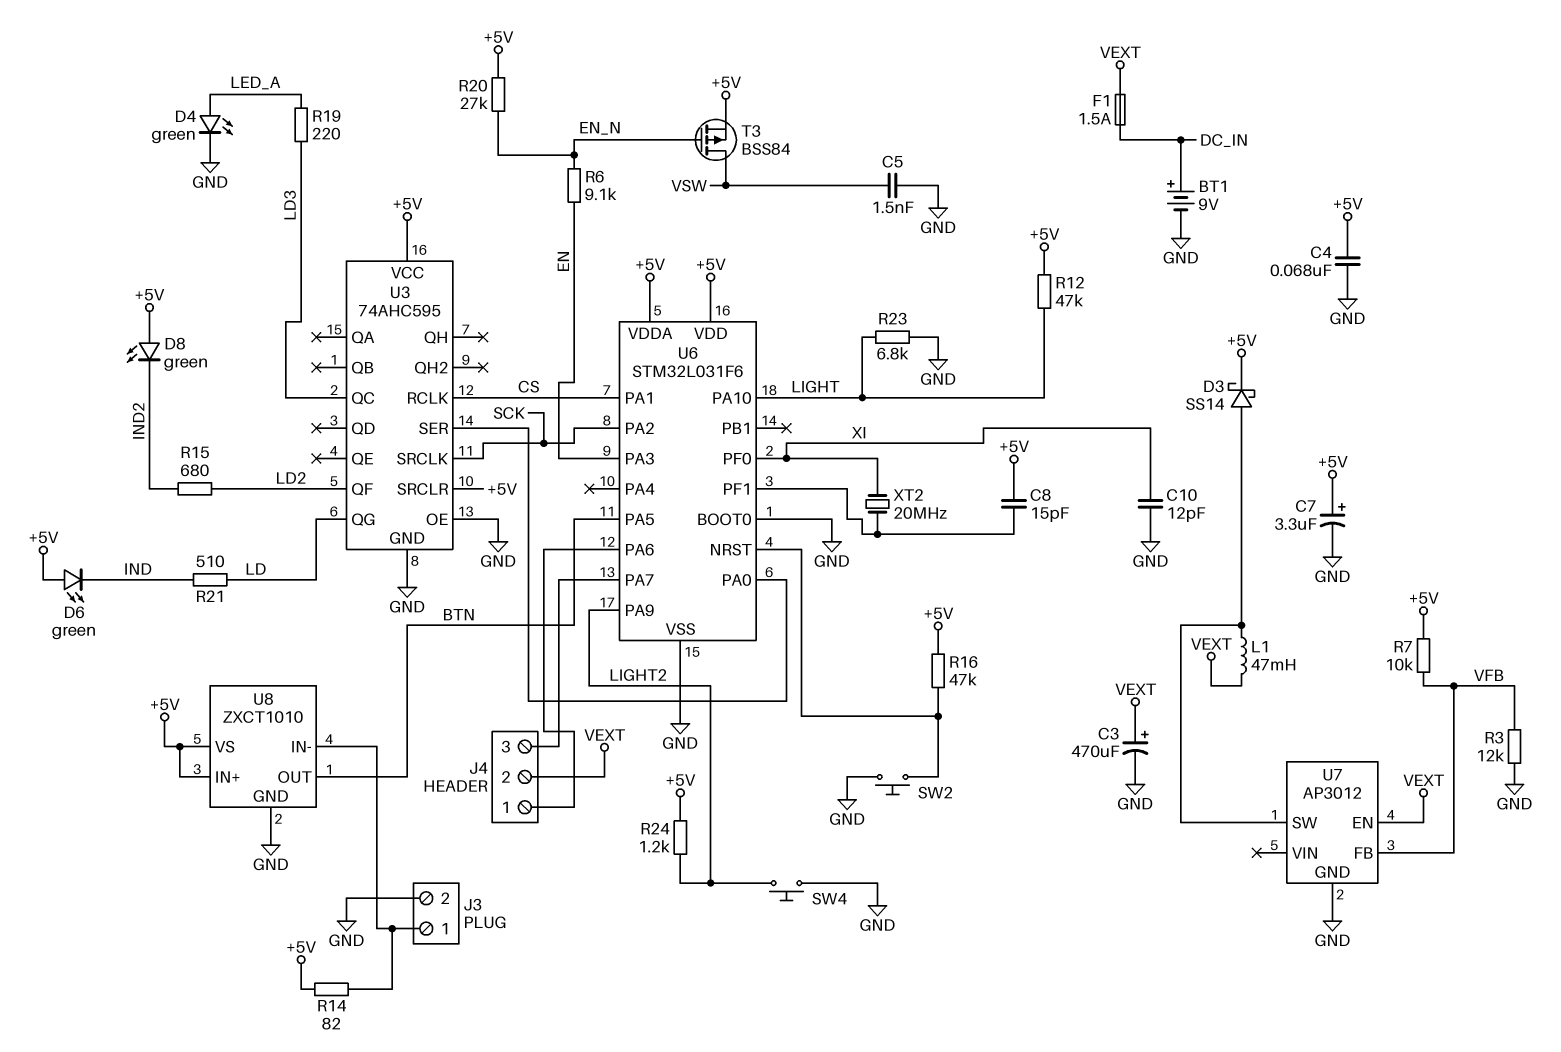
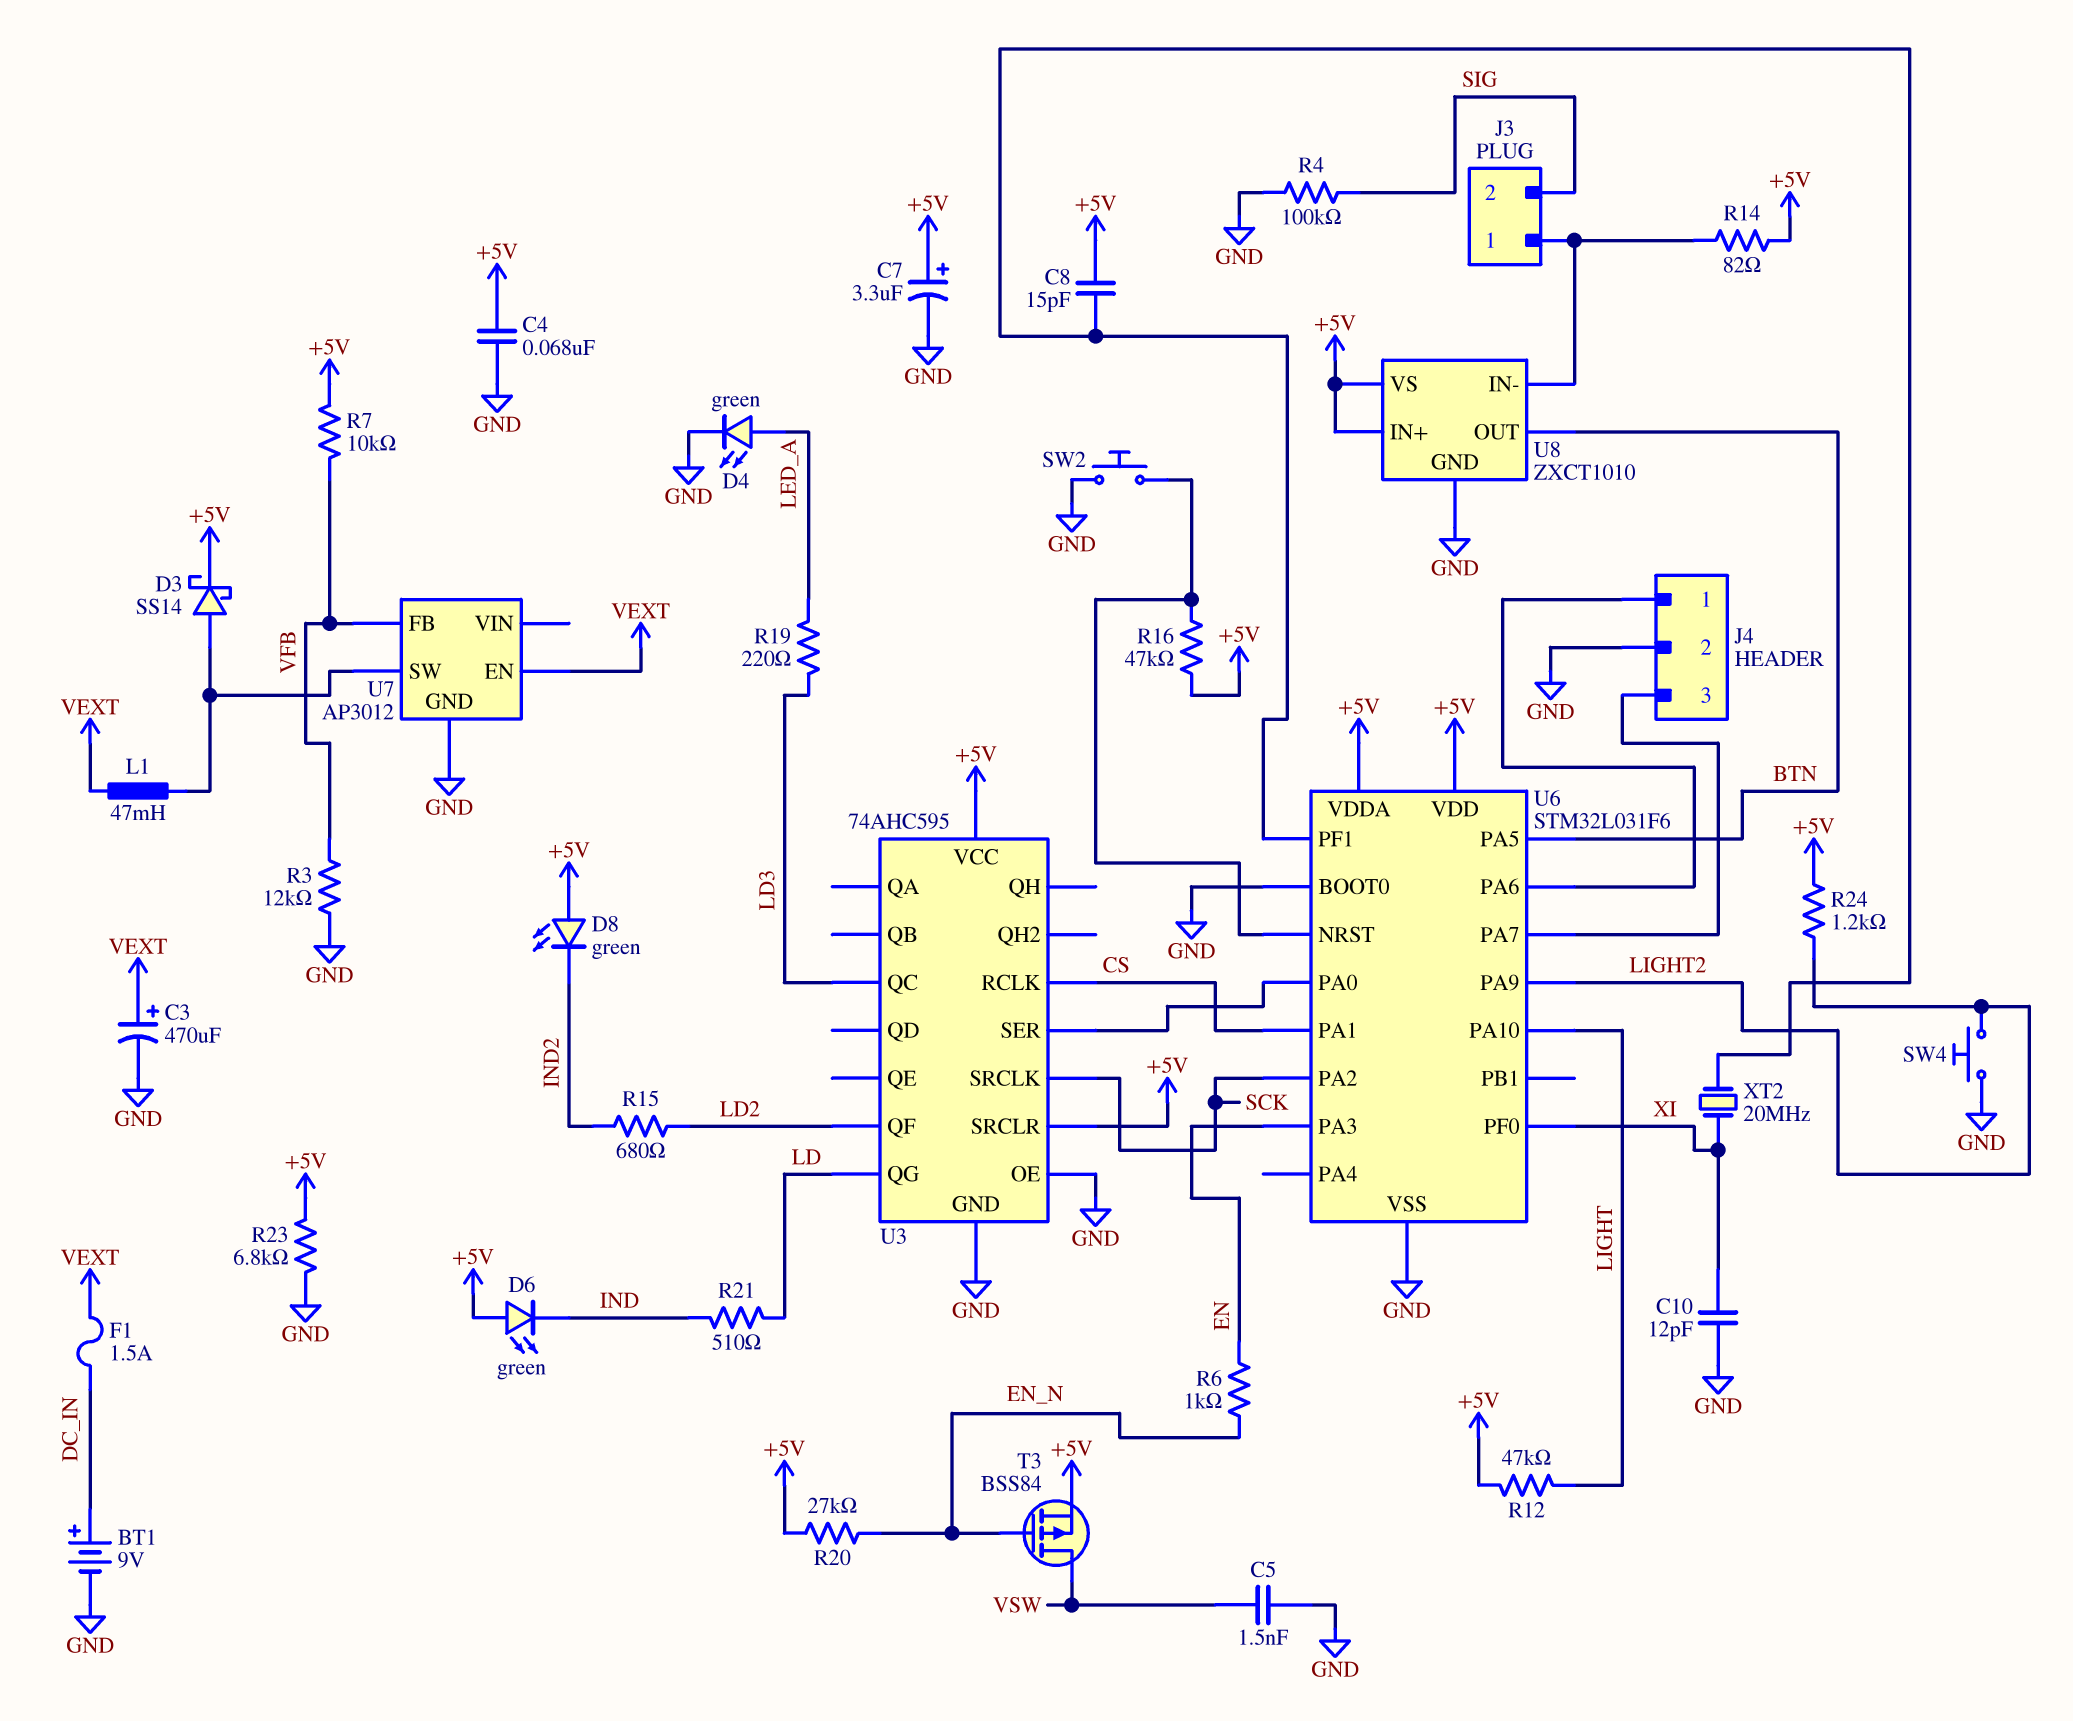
J3 pin 2: GND -> SIG
J4 pin 2: VEXT -> GND
R4: none -> 100k (GND, SIG)
R6: 9.1k (EN, EN_N) -> 1k (EN, EN_N)
R23: 6.8k (GND, LIGHT) -> 6.8k (+5V, GND)

